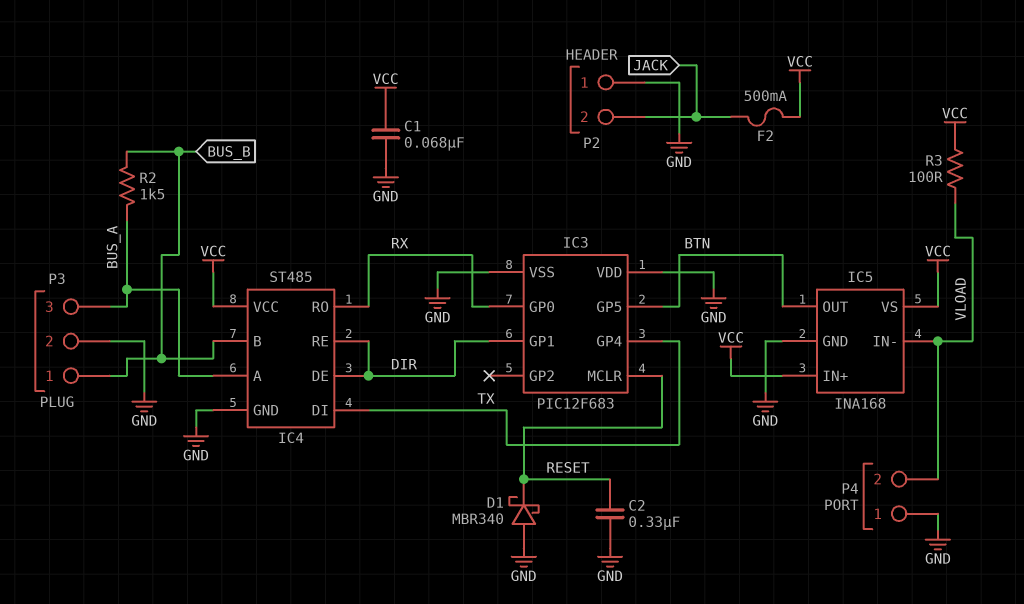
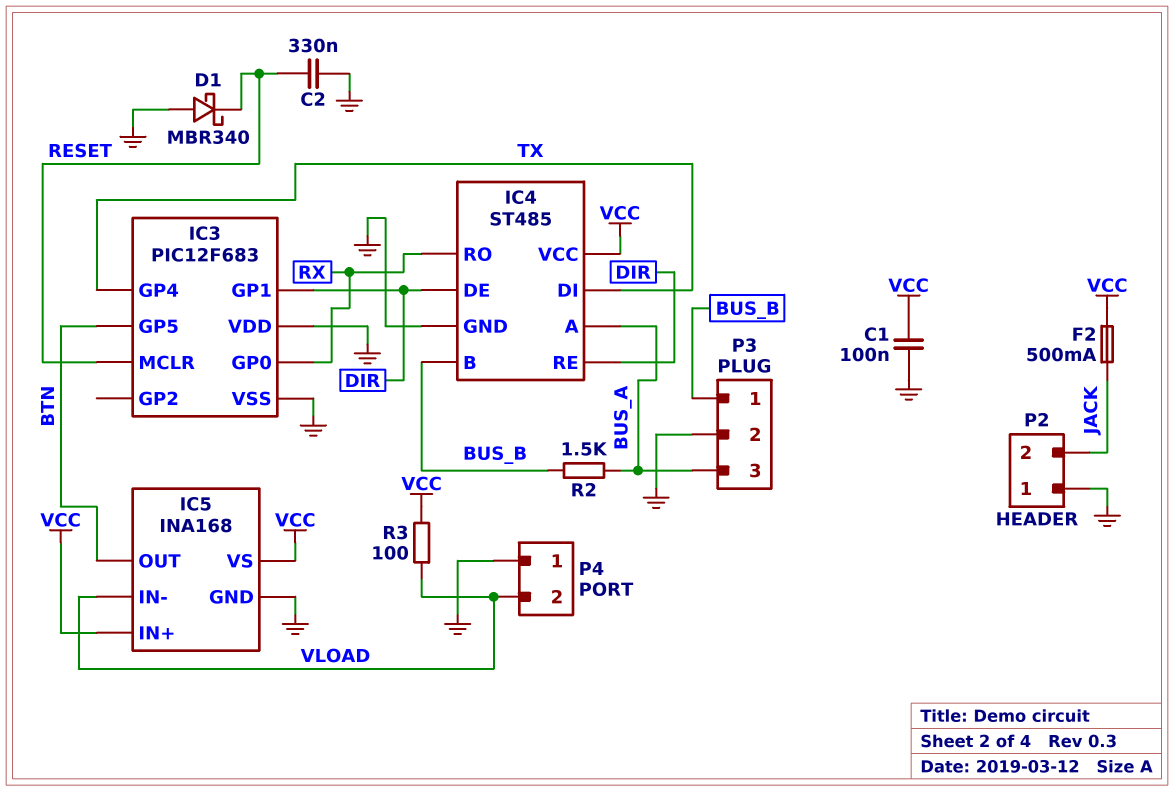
C1: 68nF (GND, VCC) -> 100nF (GND, VCC)

